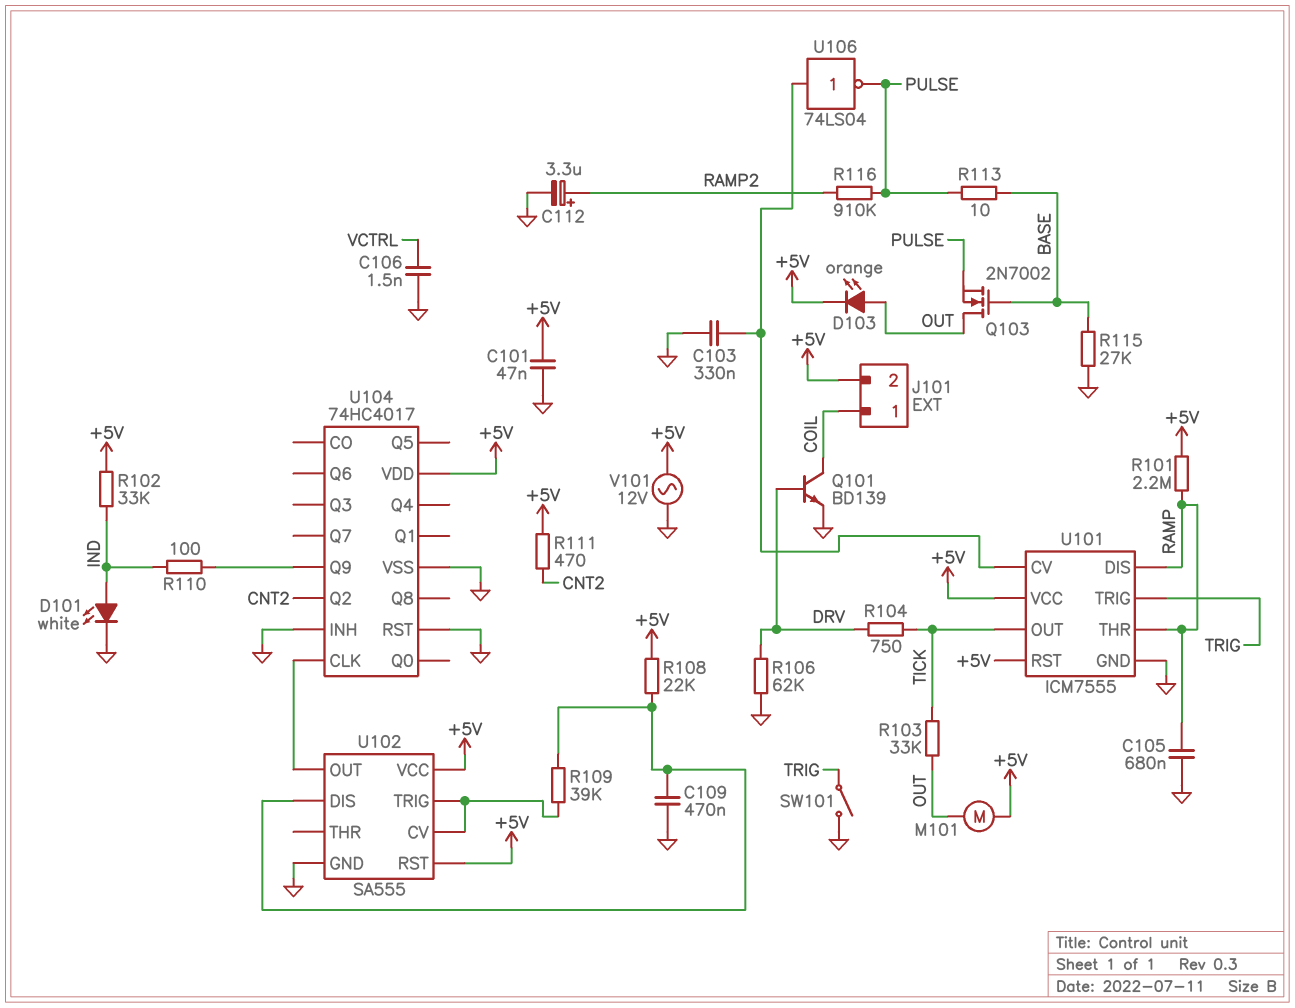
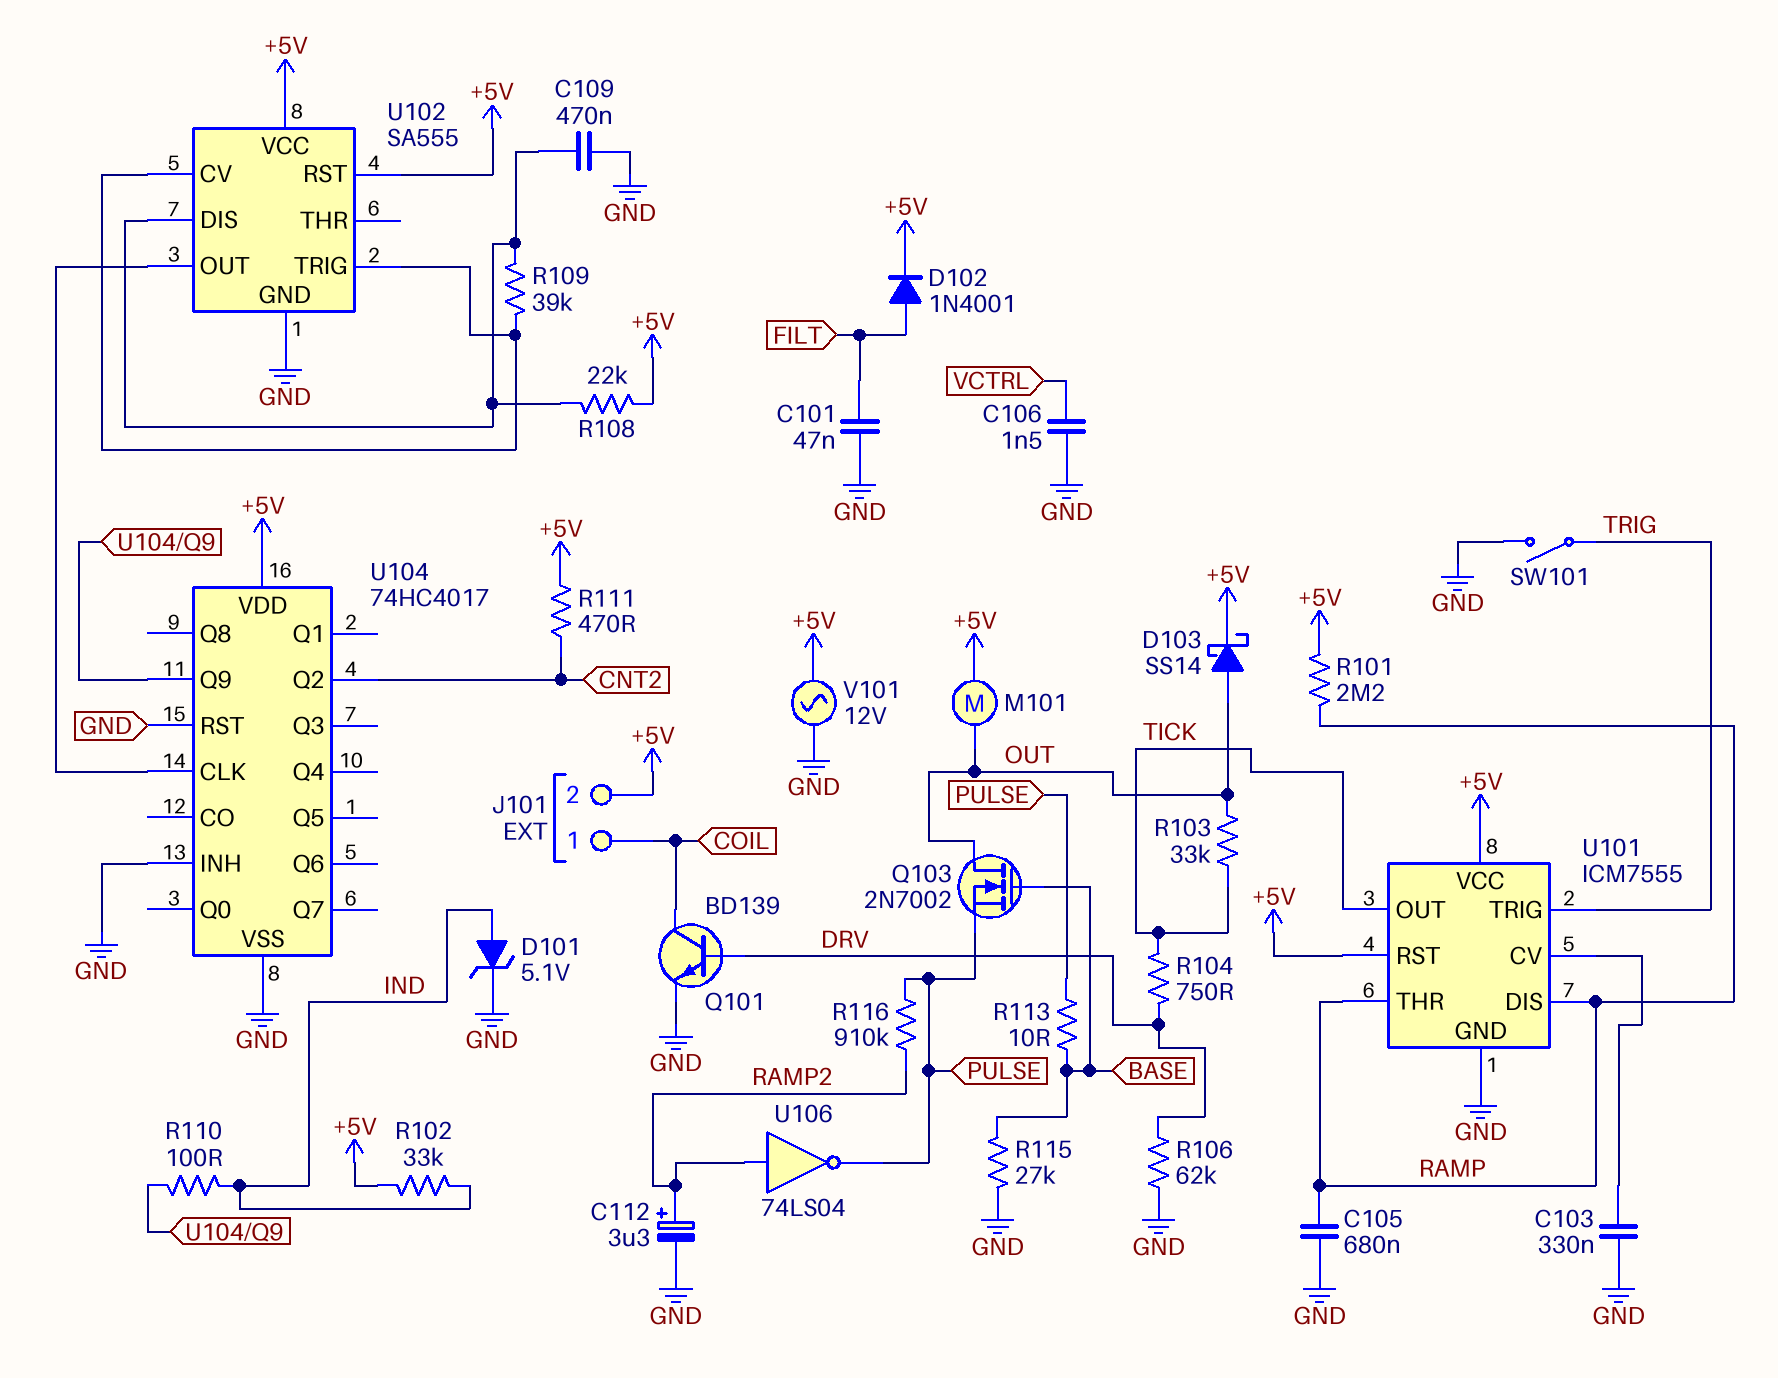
C101: 47nF (+5V, GND) -> 47nF (FILT, GND)
D101: LED white (A IND, K GND) -> zener 5.1V (A IND, K GND)
D102: none -> diode 1N4001 (A FILT, K +5V)
D103: LED orange (A OUT, K +5V) -> schottky SS14 (A OUT, K +5V)
U106: NOT 74LS04 (in U101/CV, out PULSE) -> NOT 74LS04 (in RAMP2, out PULSE)

